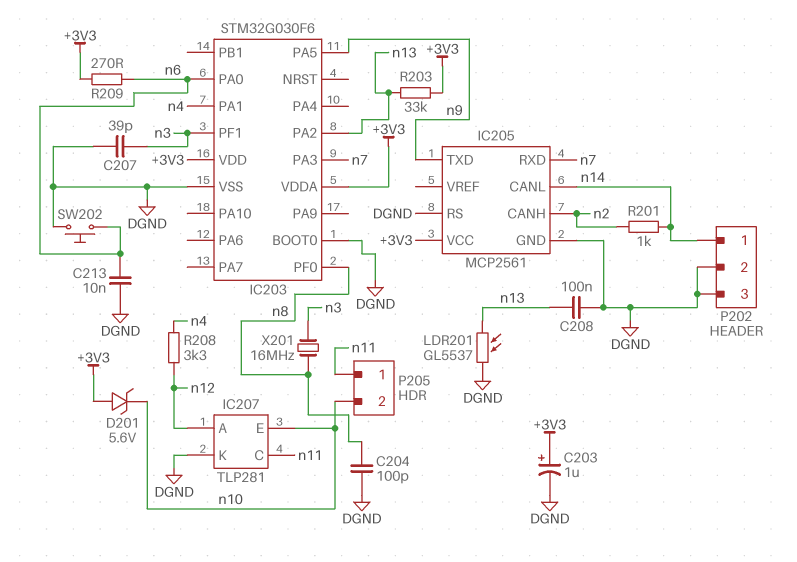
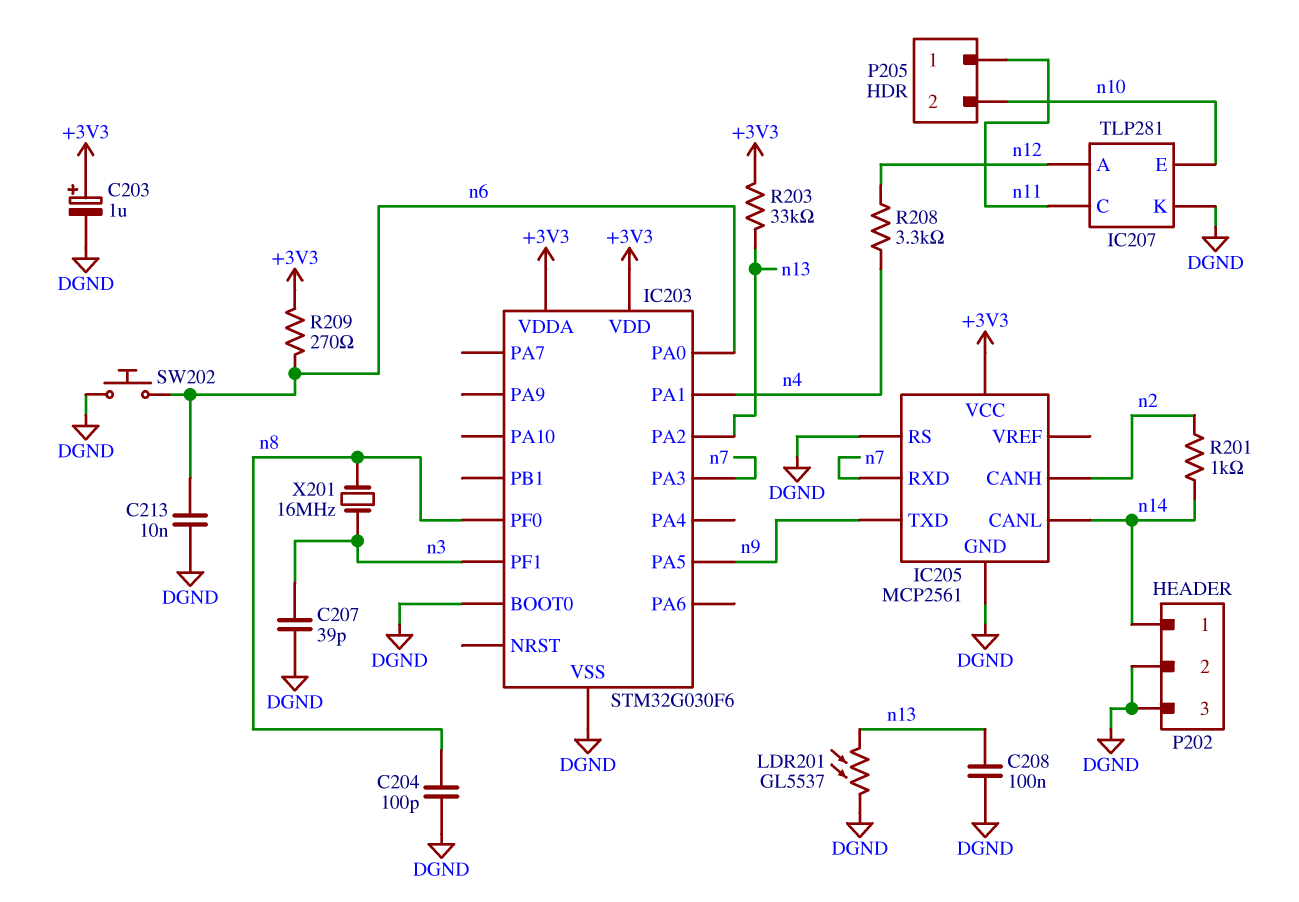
D201: zener 5.6V (A +3V3, K n10) -> none

